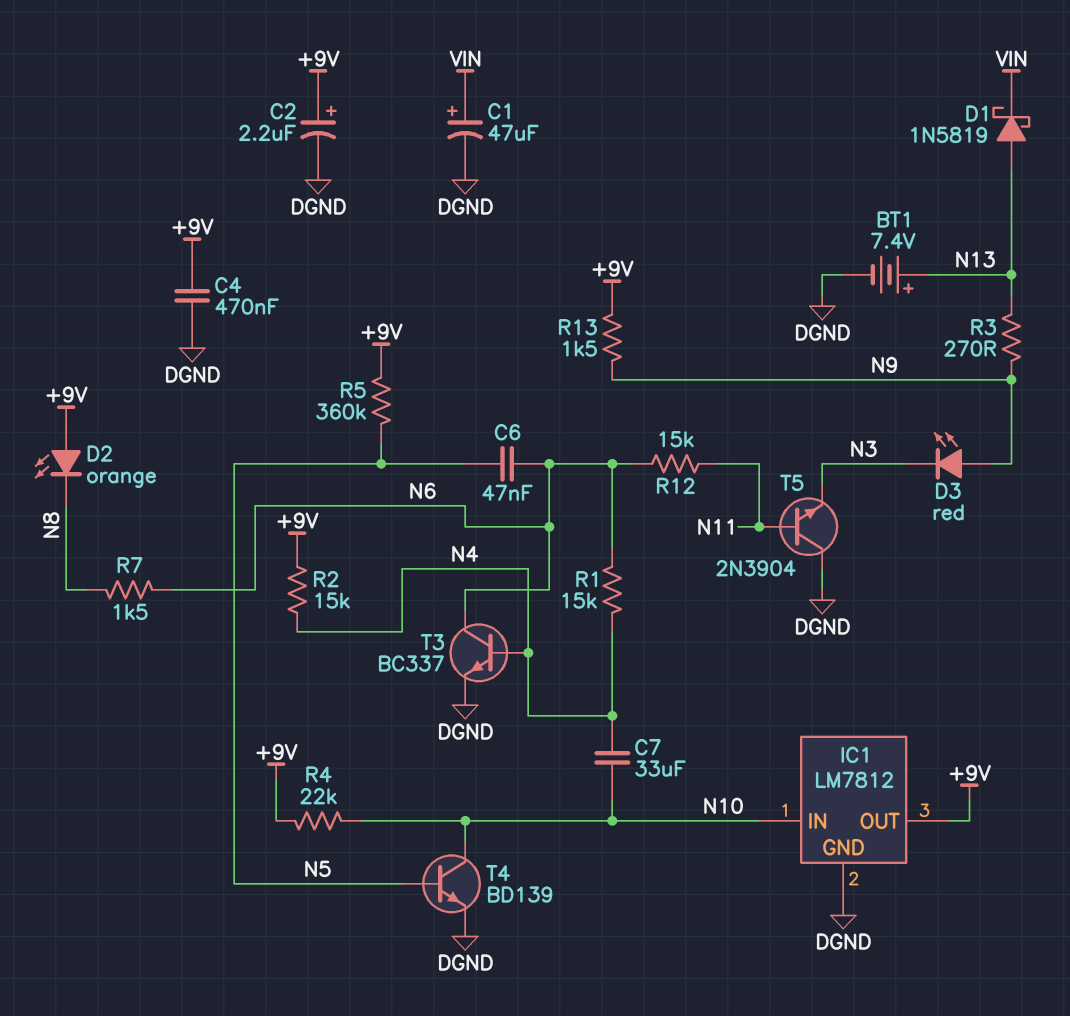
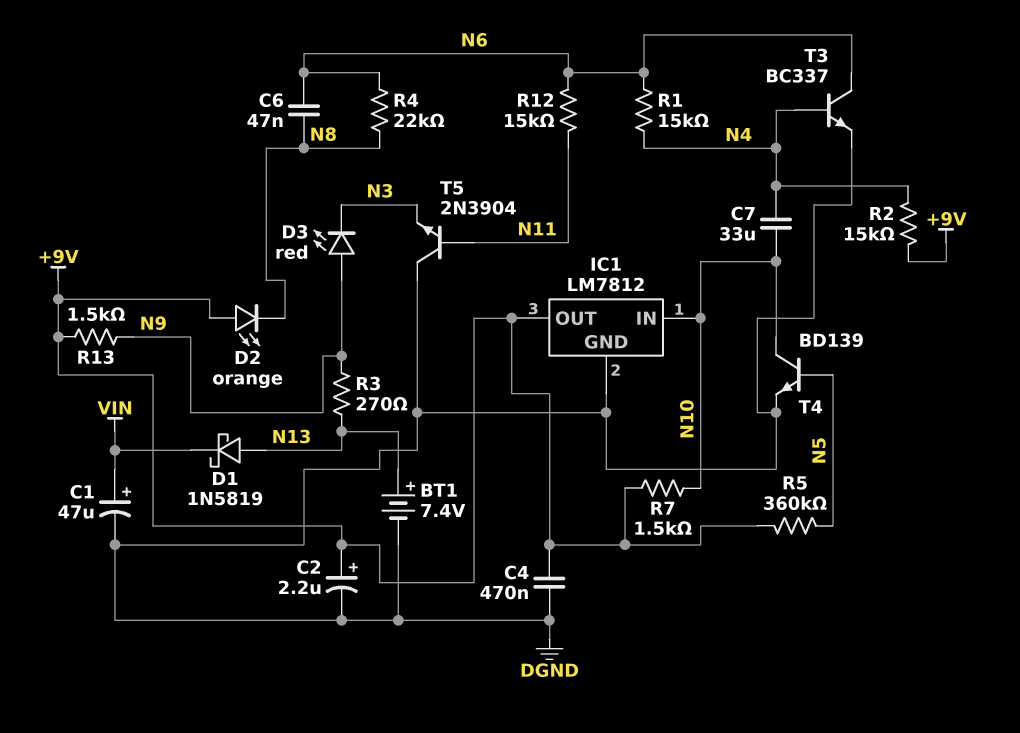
C6: 47nF (N5, N6) -> 47nF (N6, N8)
R4: 22k (+9V, N10) -> 22k (N6, N8)
R7: 1.5k (N6, N8) -> 1.5k (+9V, N10)

